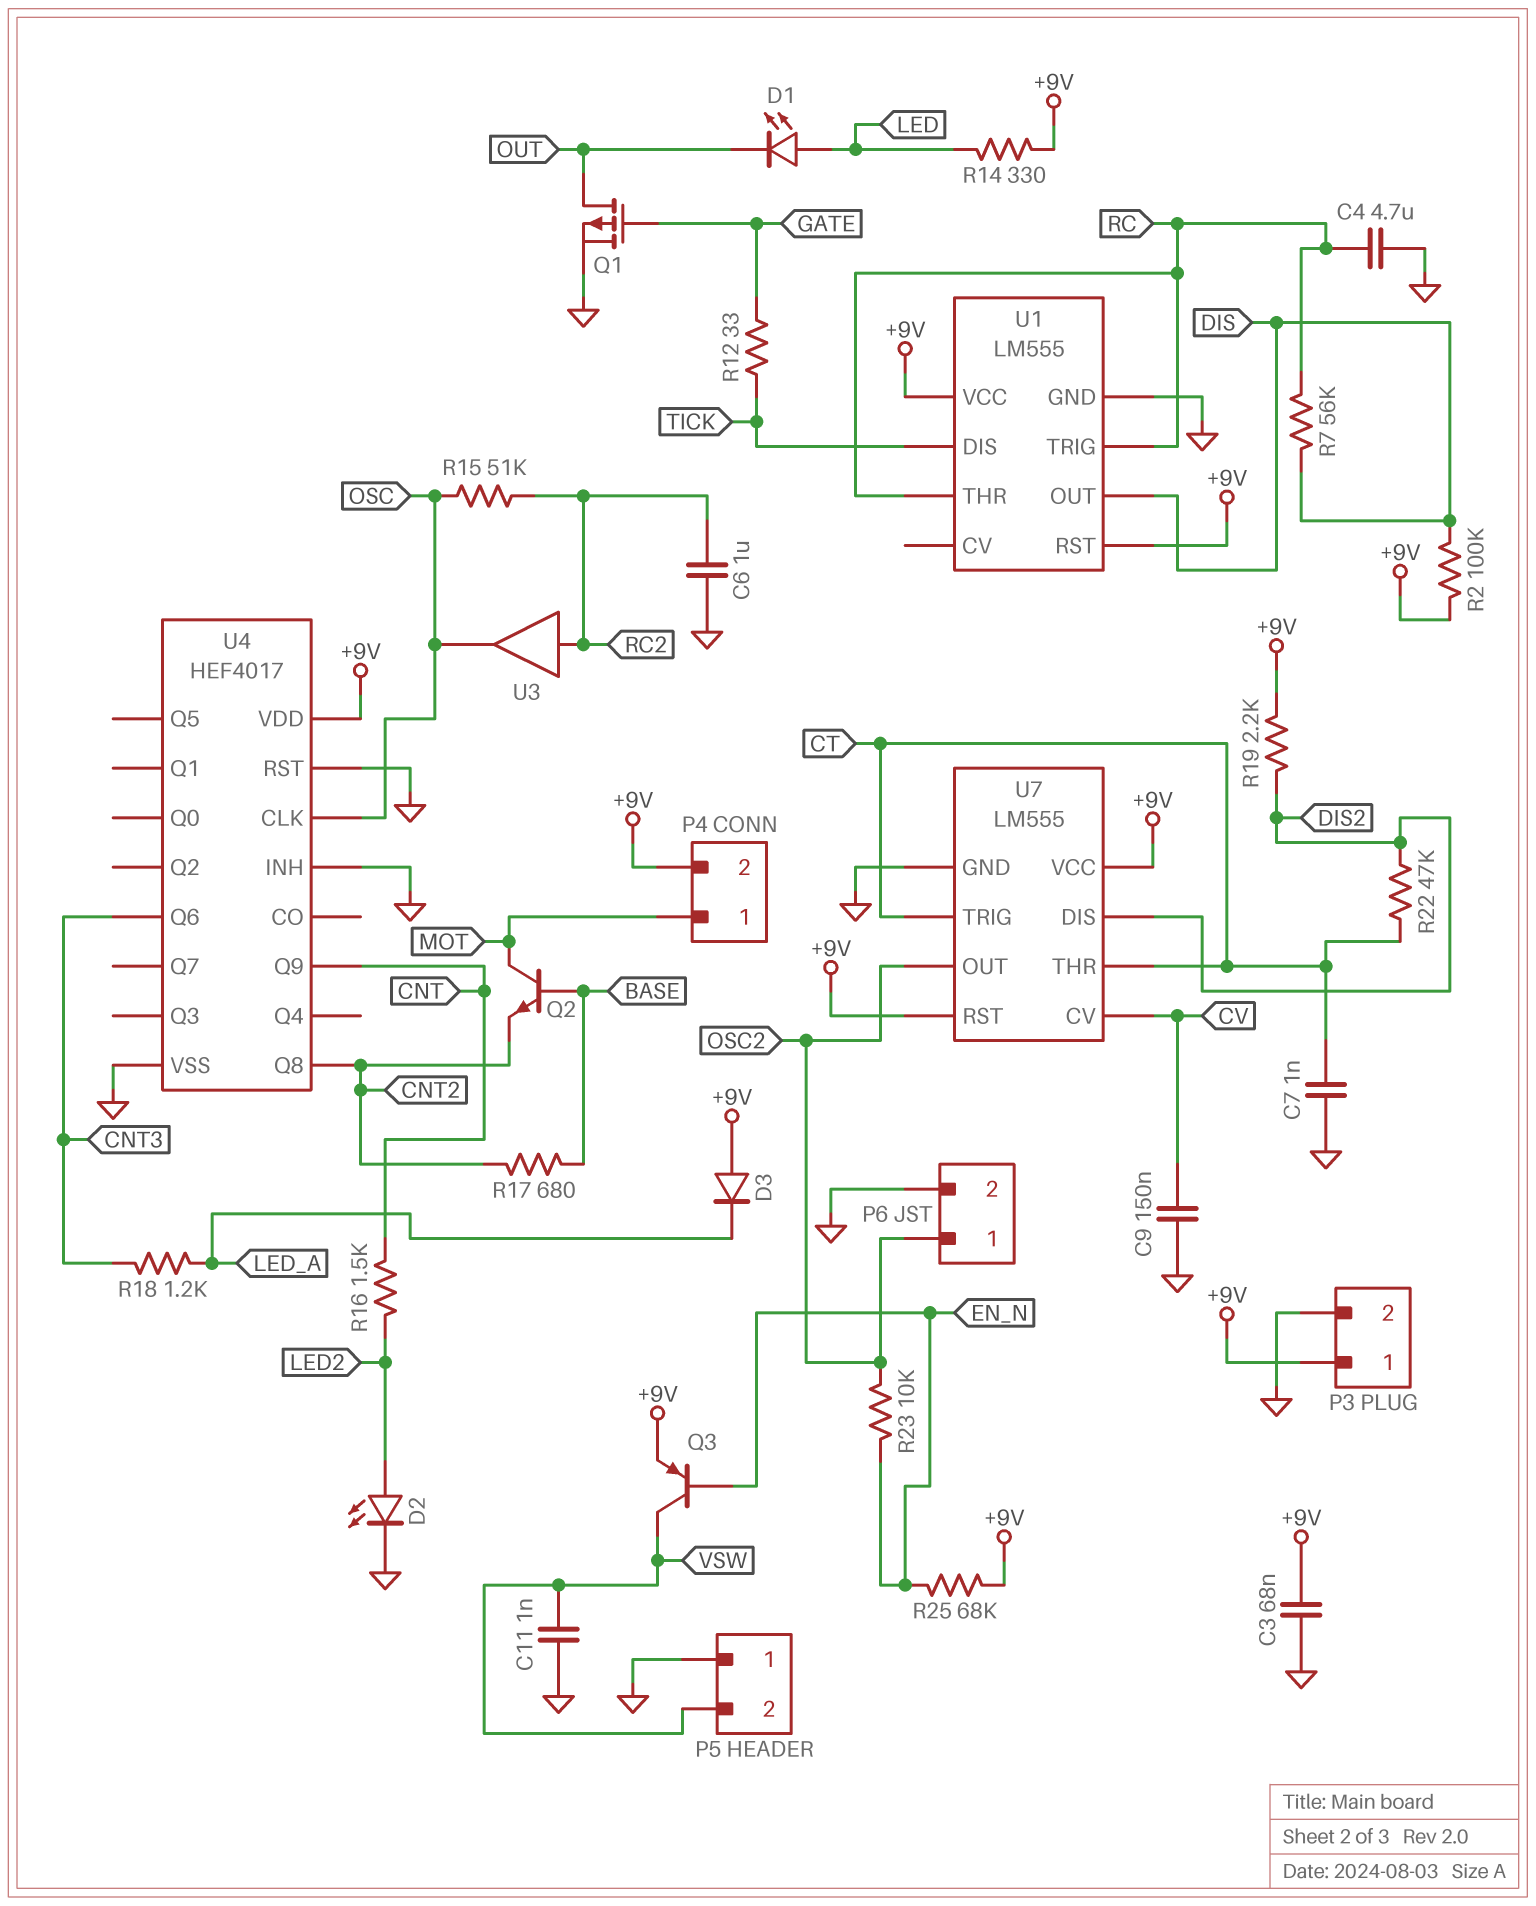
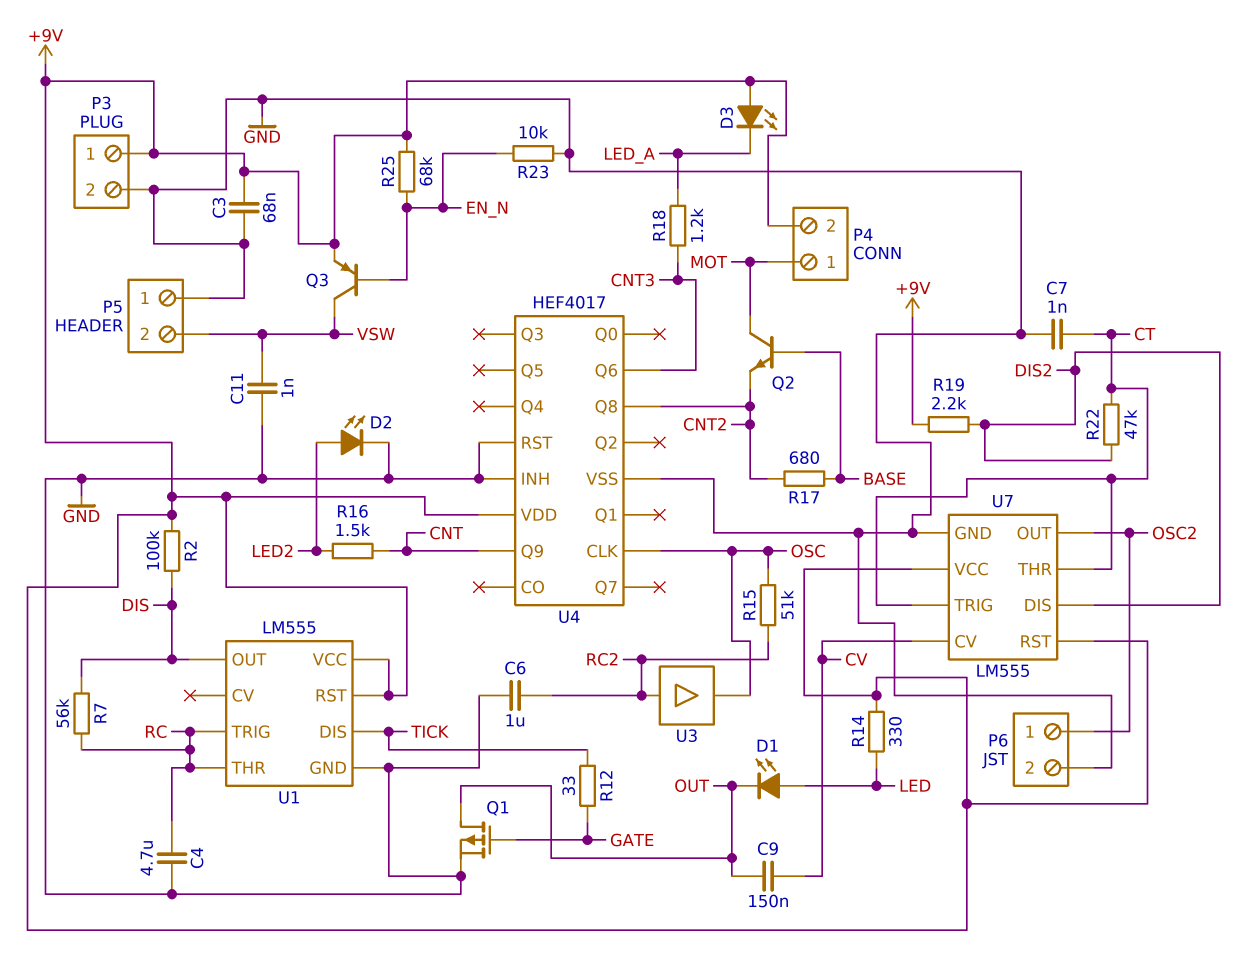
C9: 150nF (CV, GND) -> 150nF (CV, OUT)
D3: diode (A +9V, K LED_A) -> LED (A +9V, K LED_A)
R23: 10k (EN_N, OSC2) -> 10k (EN_N, GND)

